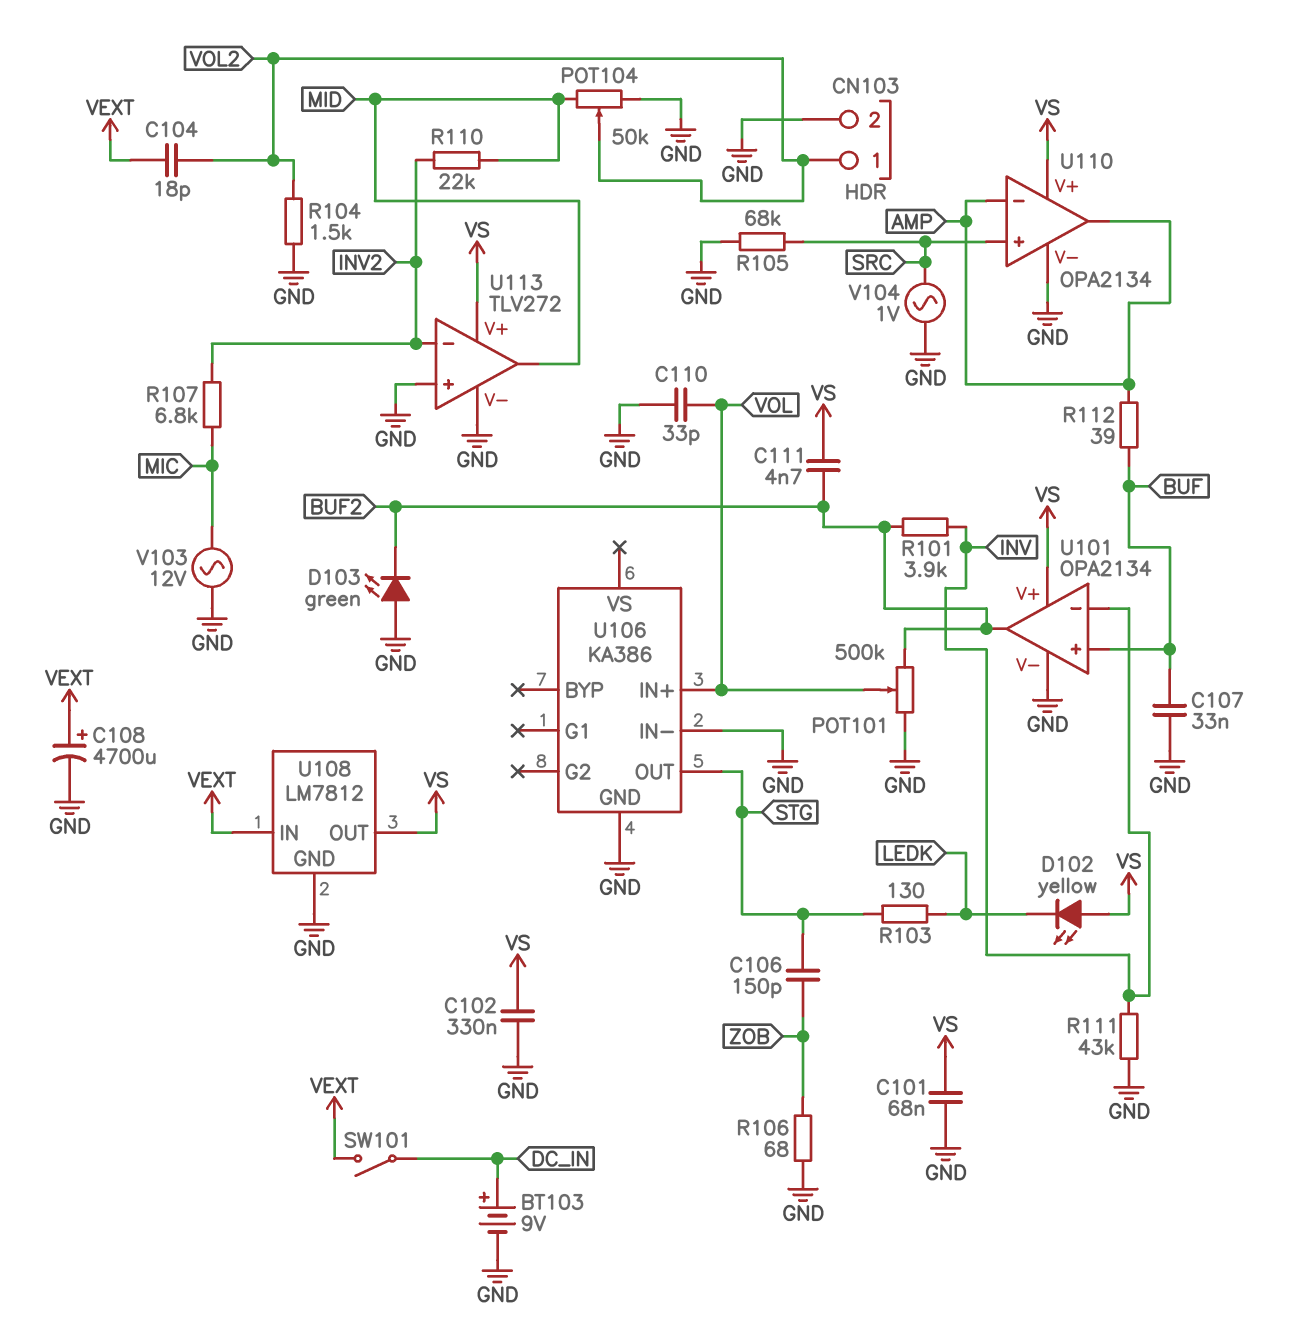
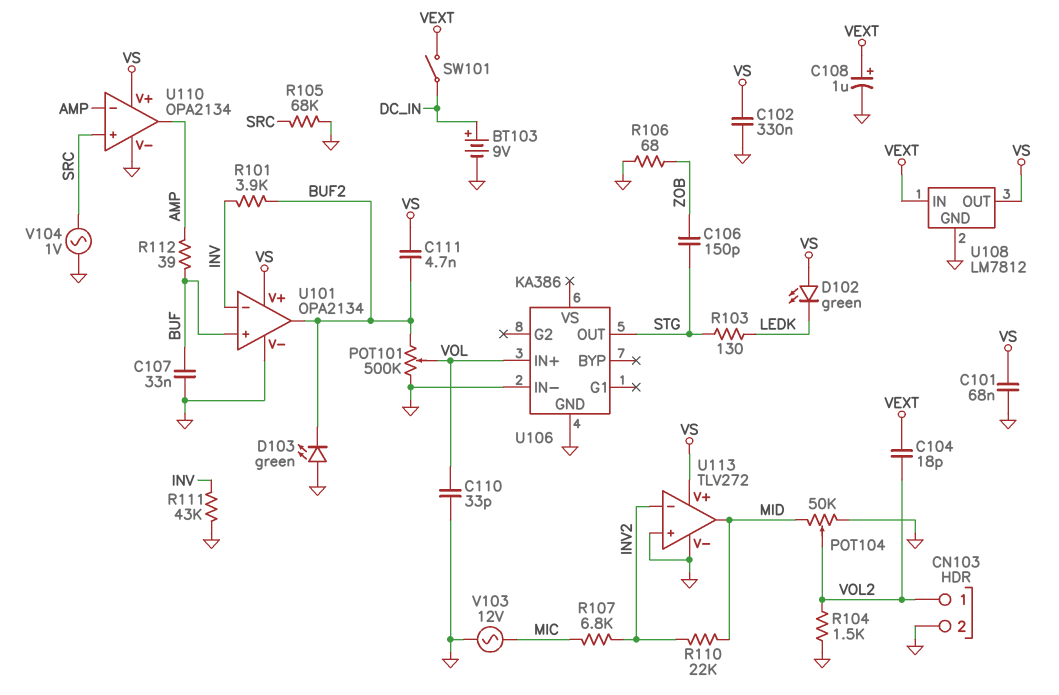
C108: 4700uF (plus VEXT, minus GND) -> 1uF (plus VEXT, minus GND)
D102: LED yellow (A VS, K LEDK) -> LED green (A VS, K LEDK)

